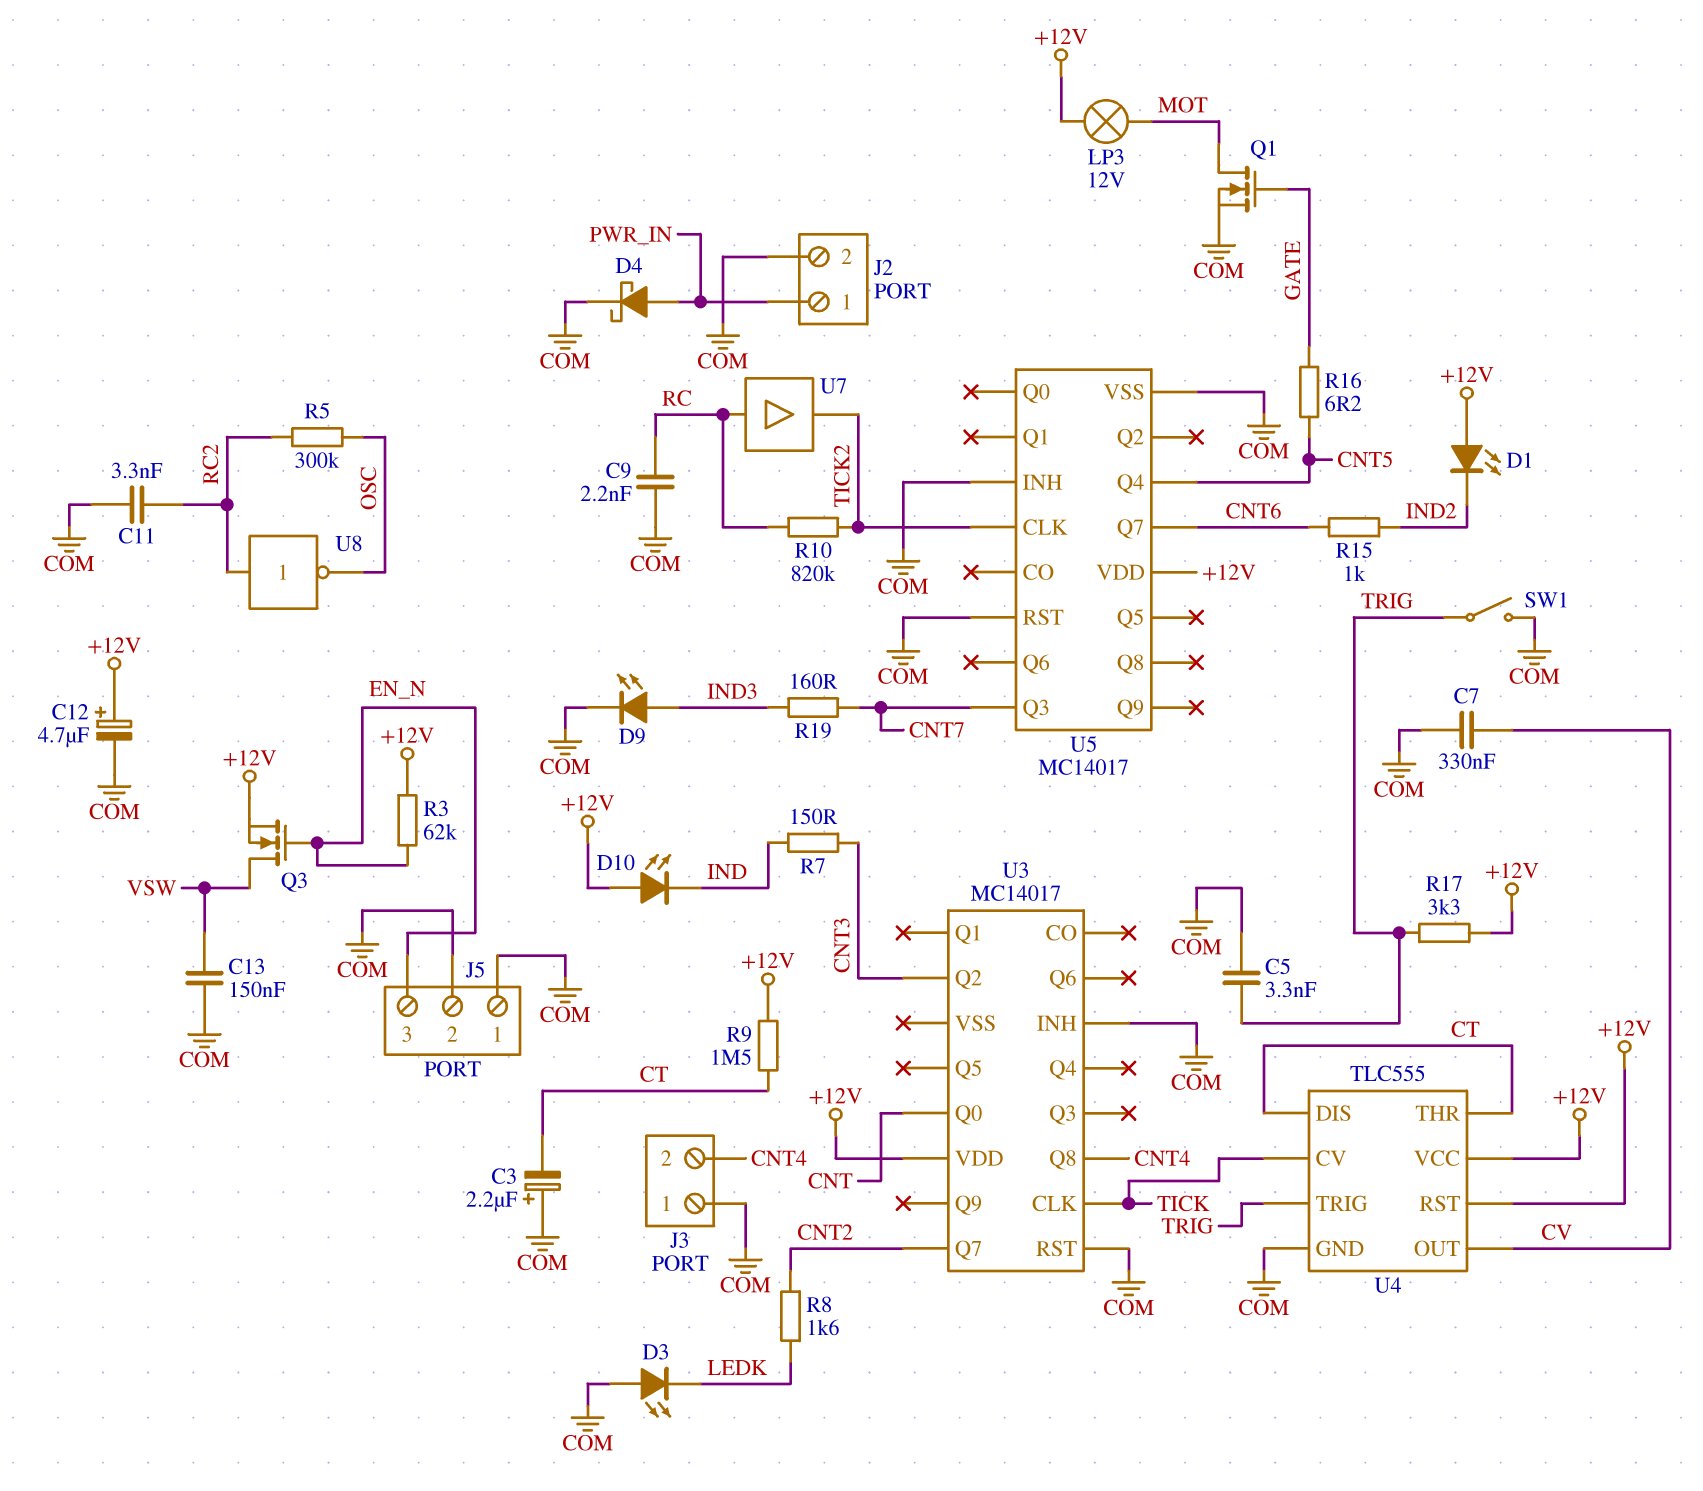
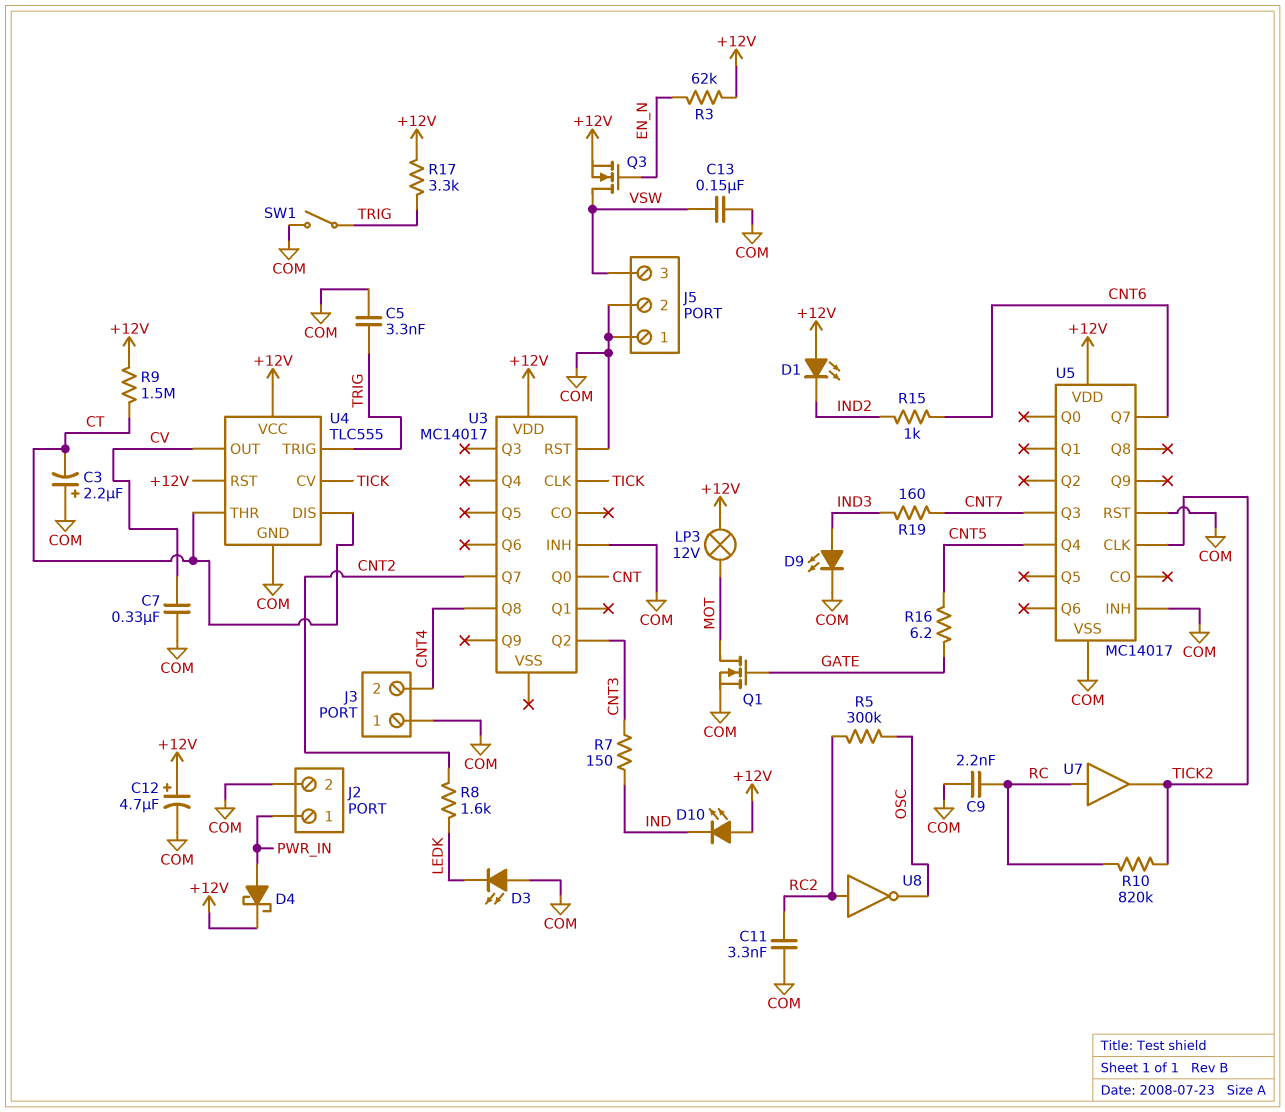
D4: schottky (A PWR_IN, K COM) -> schottky (A PWR_IN, K +12V)
J5 pin 3: EN_N -> VSW

